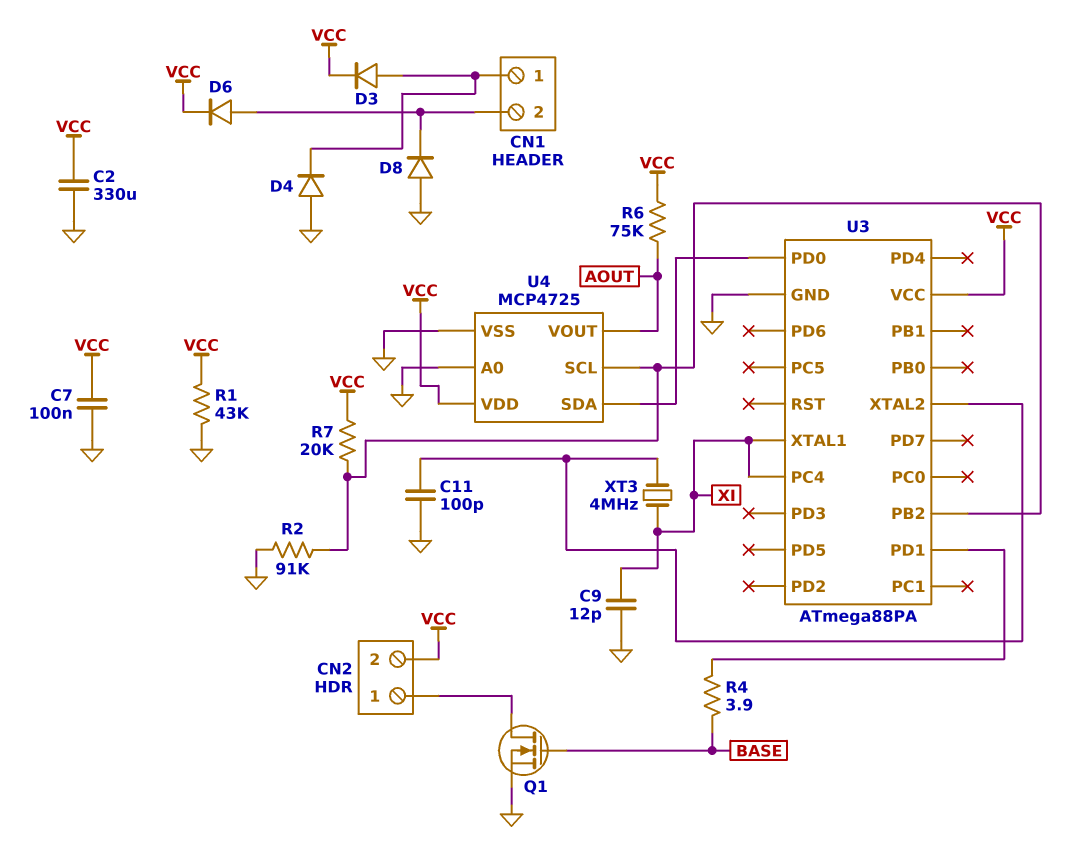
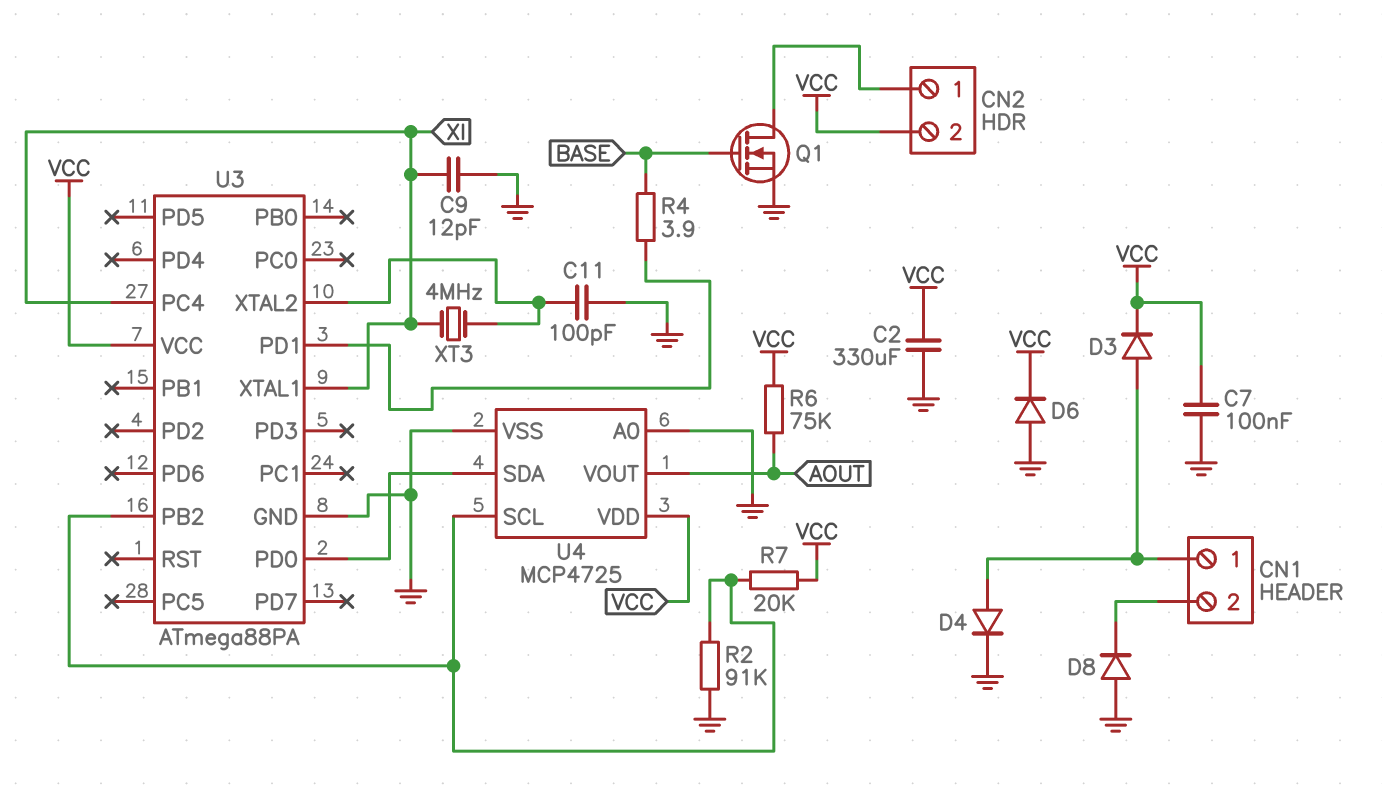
D4: diode (A GND, K CN1/1) -> diode (A CN1/1, K GND)
D6: diode (A CN1/2, K VCC) -> diode (A GND, K VCC)
R1: 43k (GND, VCC) -> none

